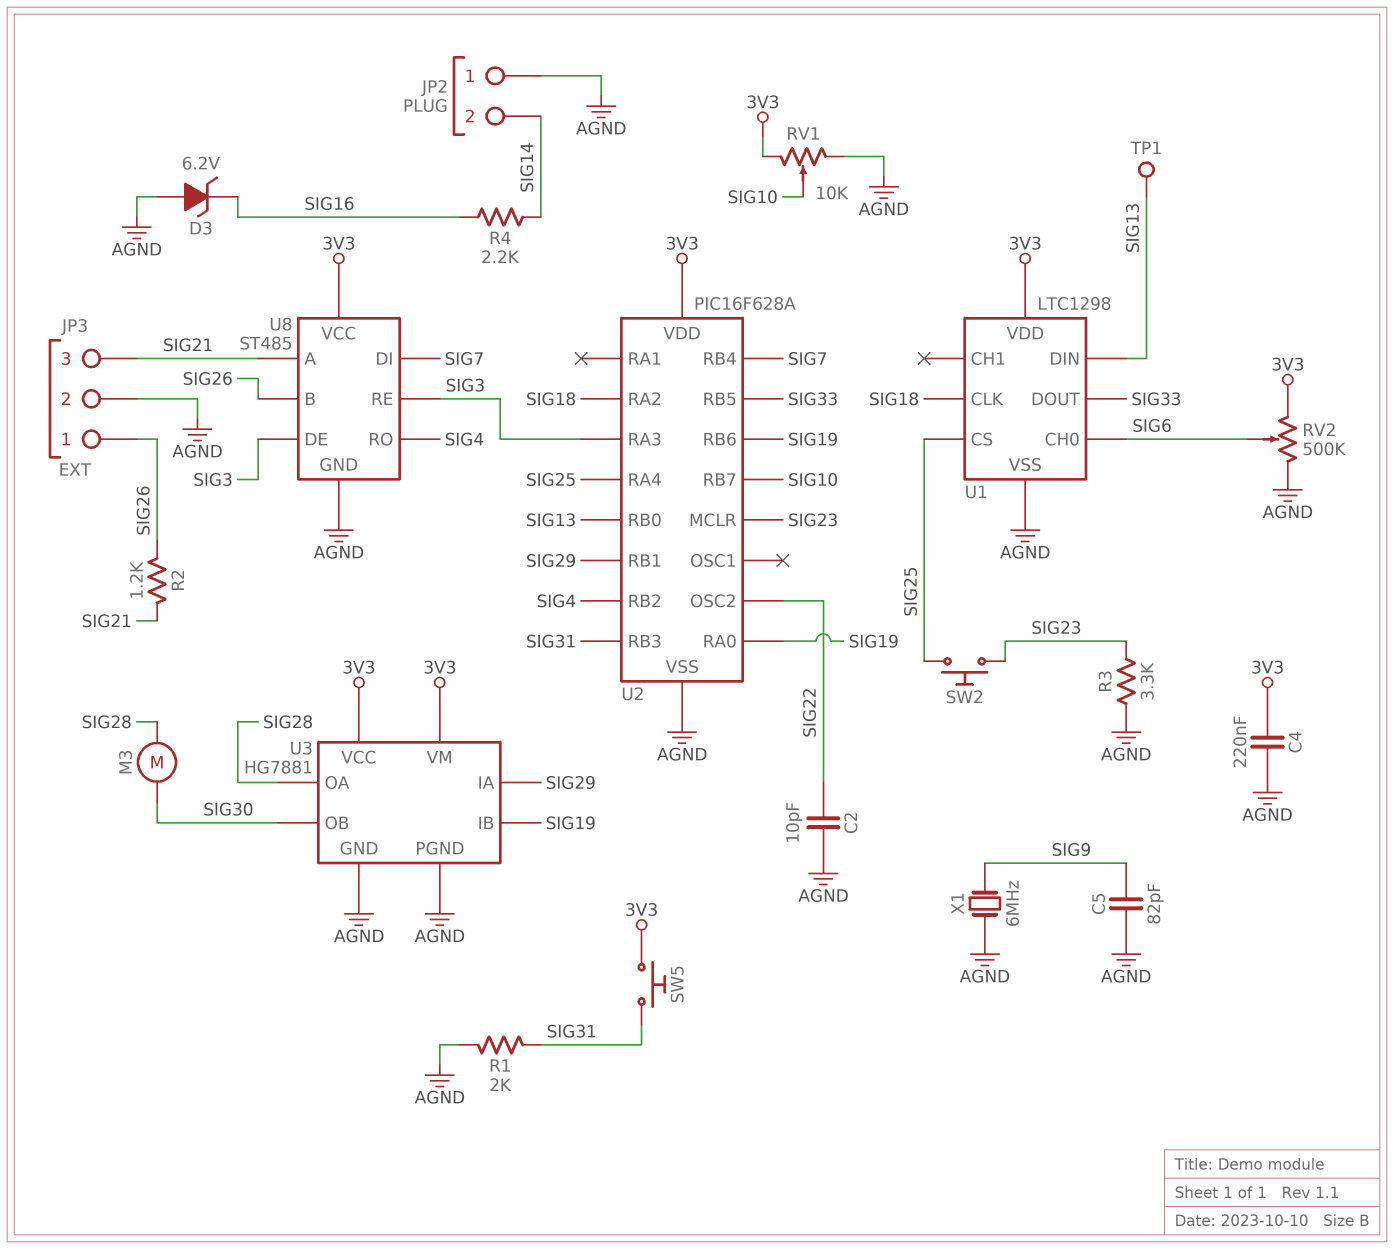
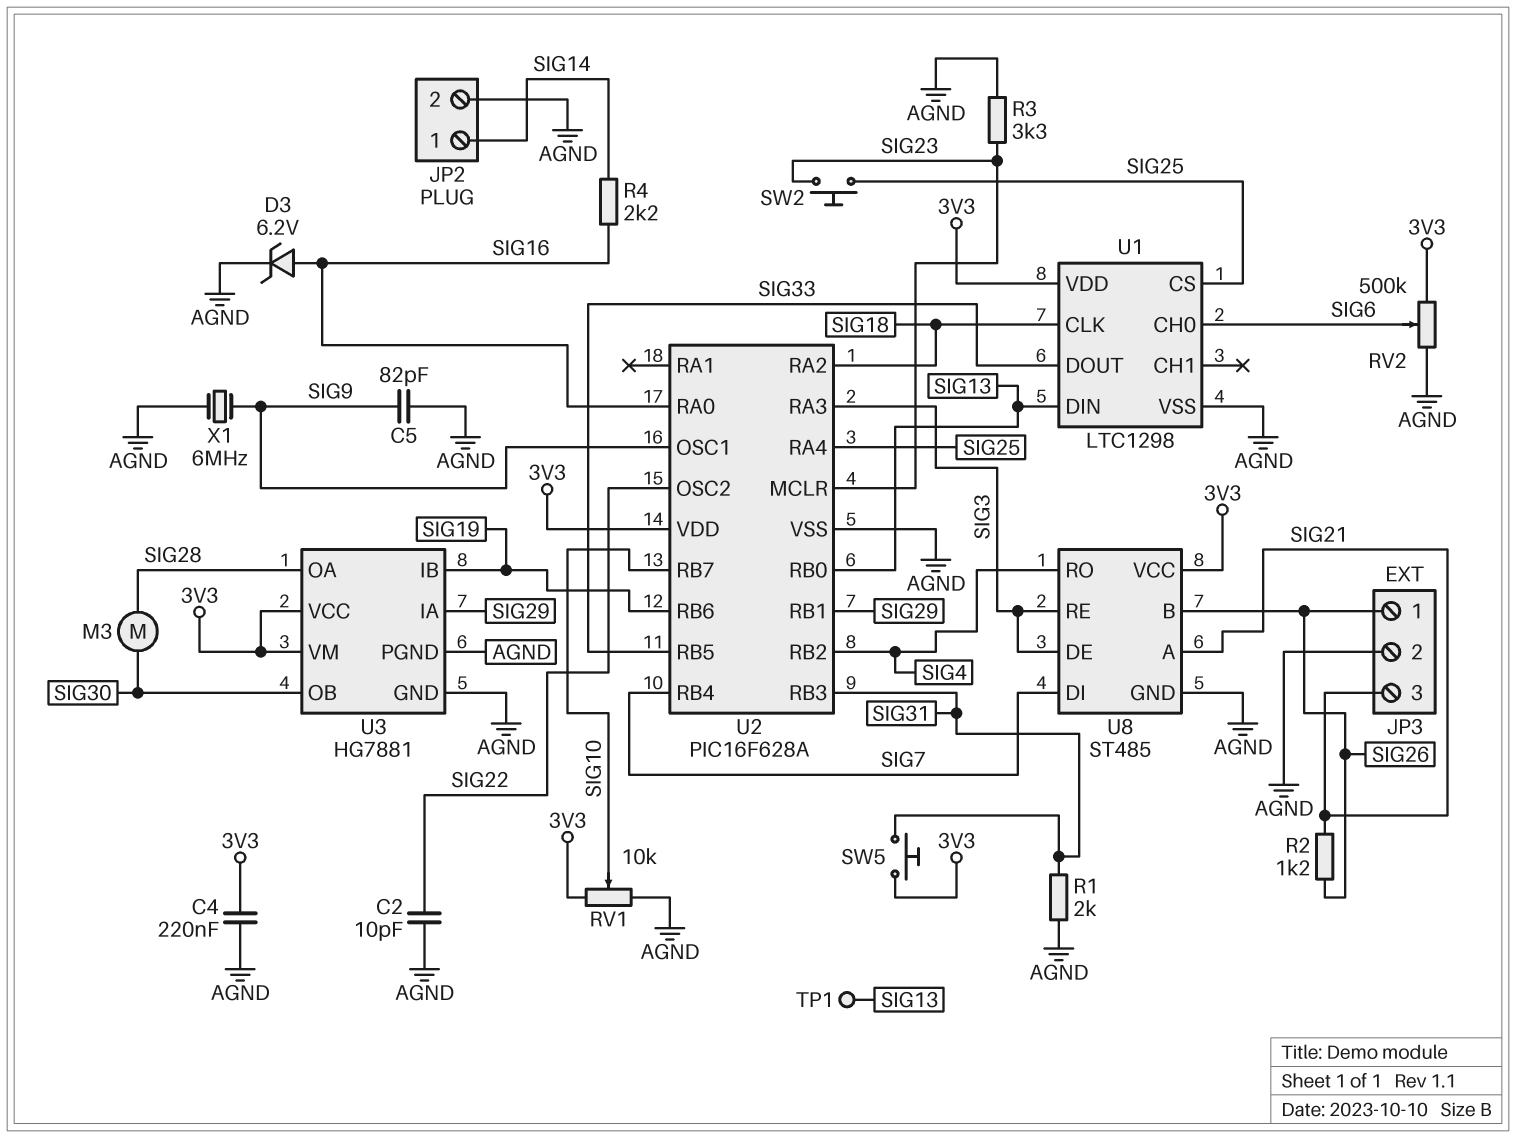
D3: zener 6.2V (A AGND, K SIG16) -> zener 6.2V (A SIG16, K AGND)
JP2 pin 1: AGND -> SIG14
JP2 pin 2: SIG14 -> AGND
U2 pin OSC1: none -> SIG9
U2 pin RA0: SIG19 -> SIG16

